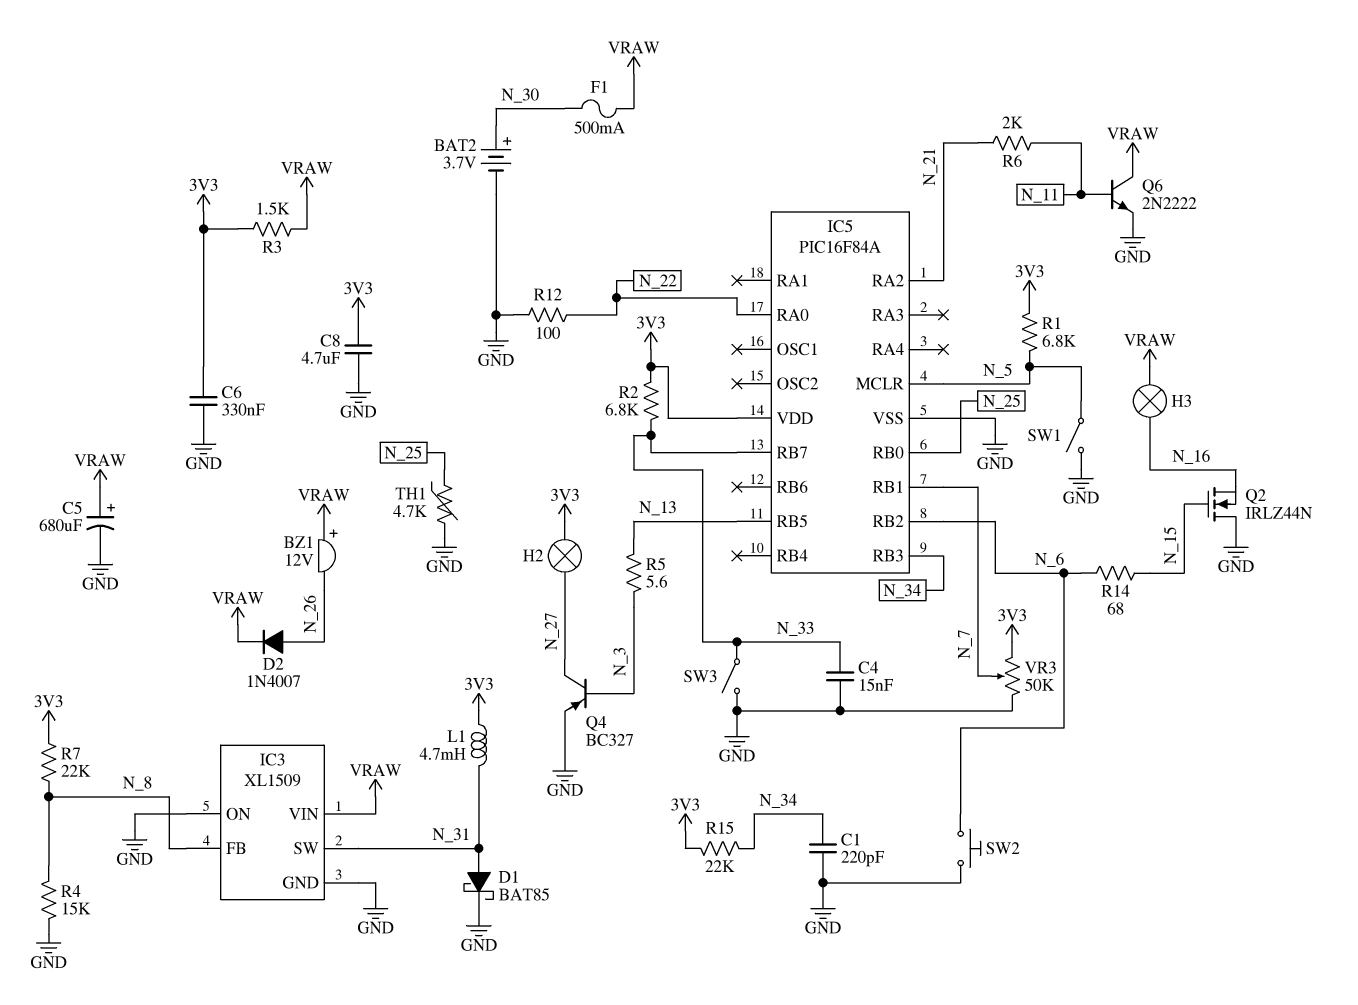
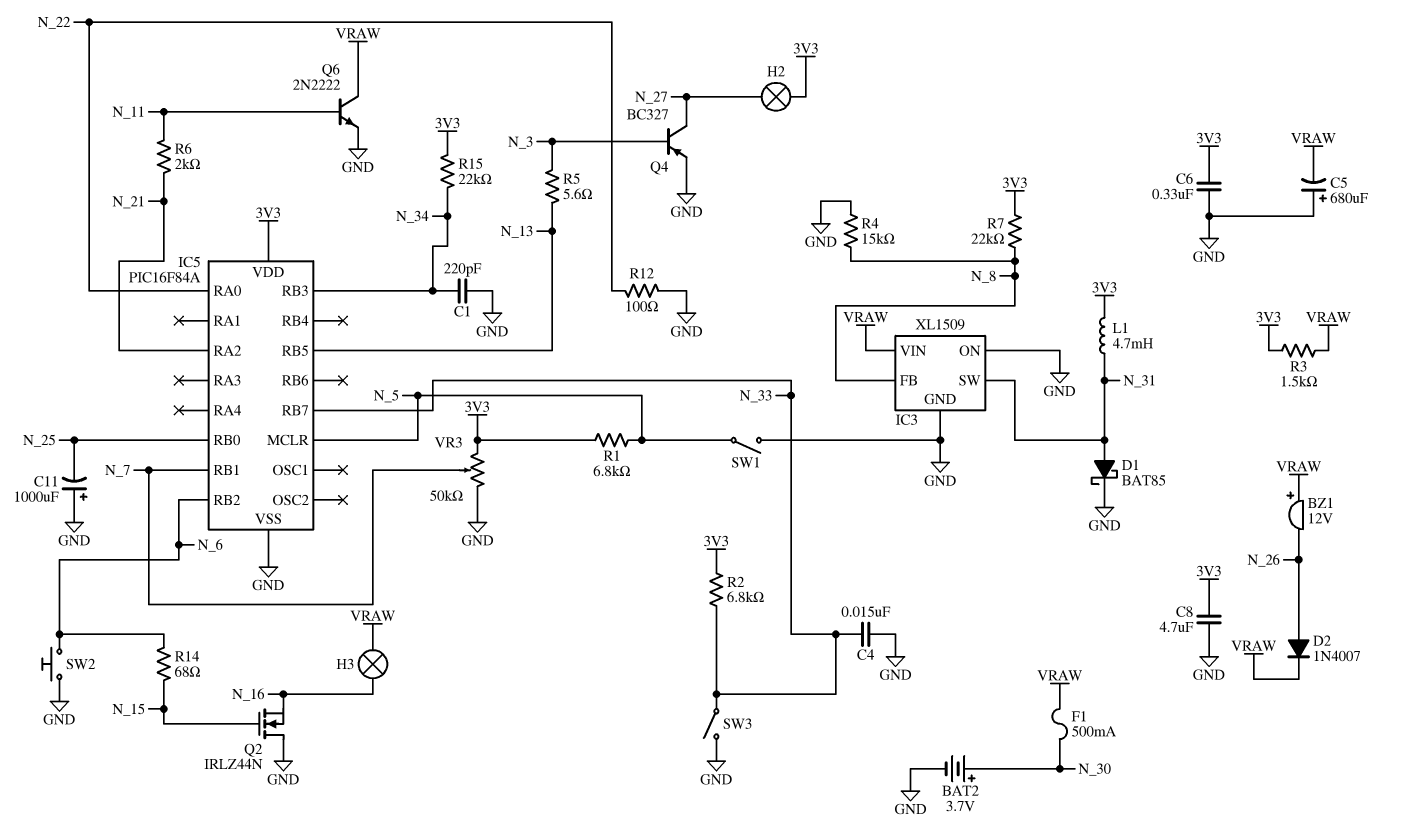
C5: 680uF (plus VRAW, minus GND) -> 680uF (plus GND, minus VRAW)
C11: none -> 1000uF (plus GND, minus N_25)
TH1: 4.7k (GND, N_25) -> none

